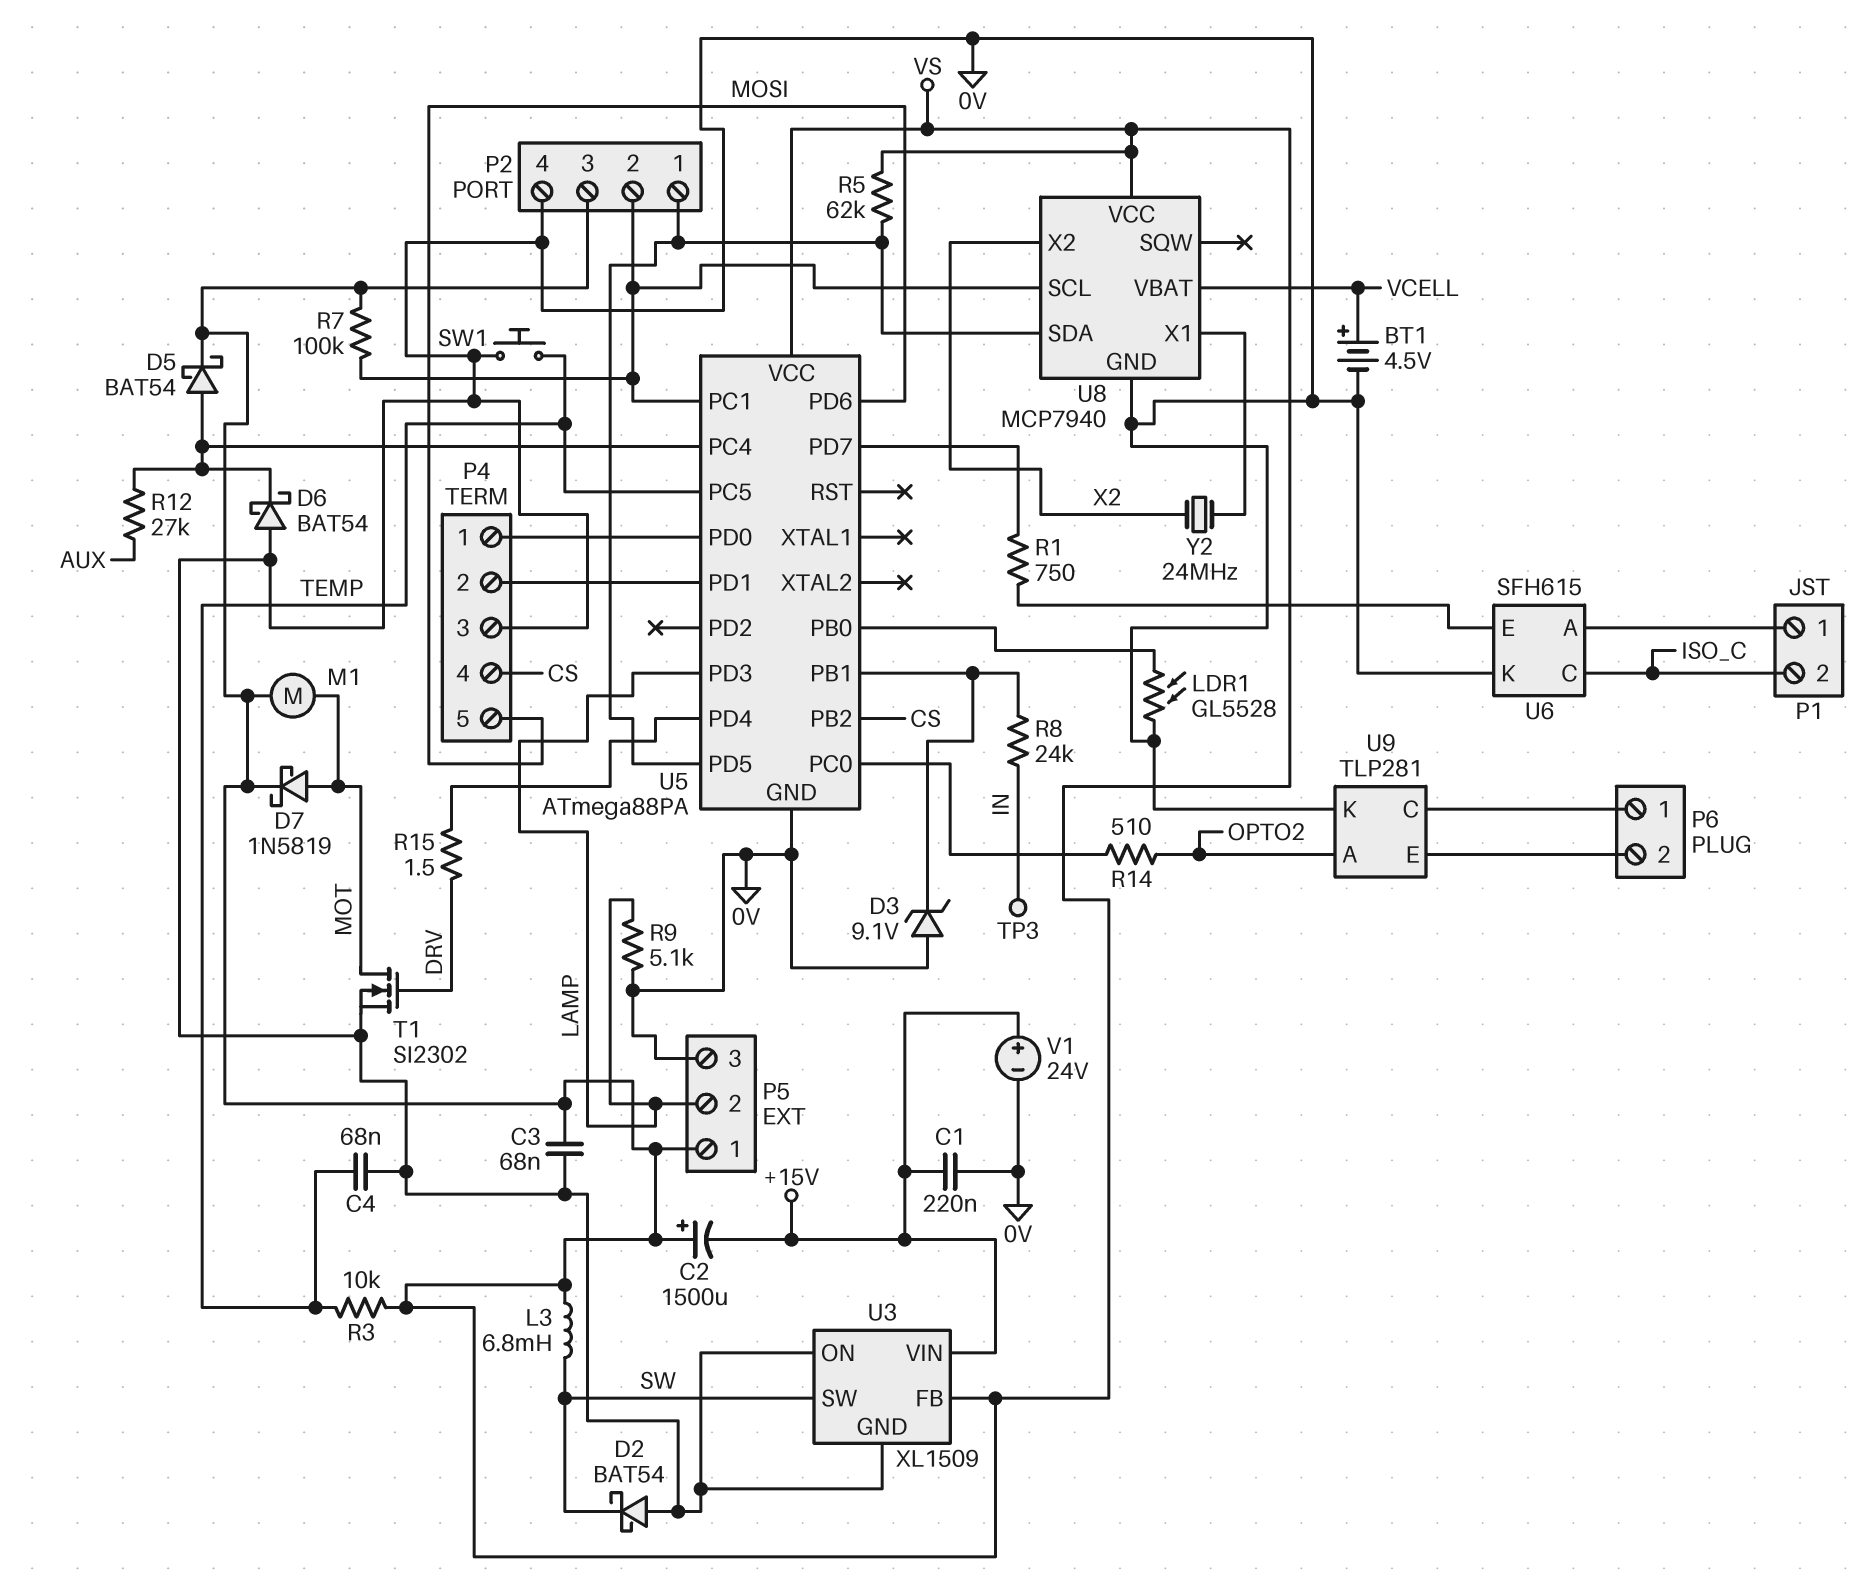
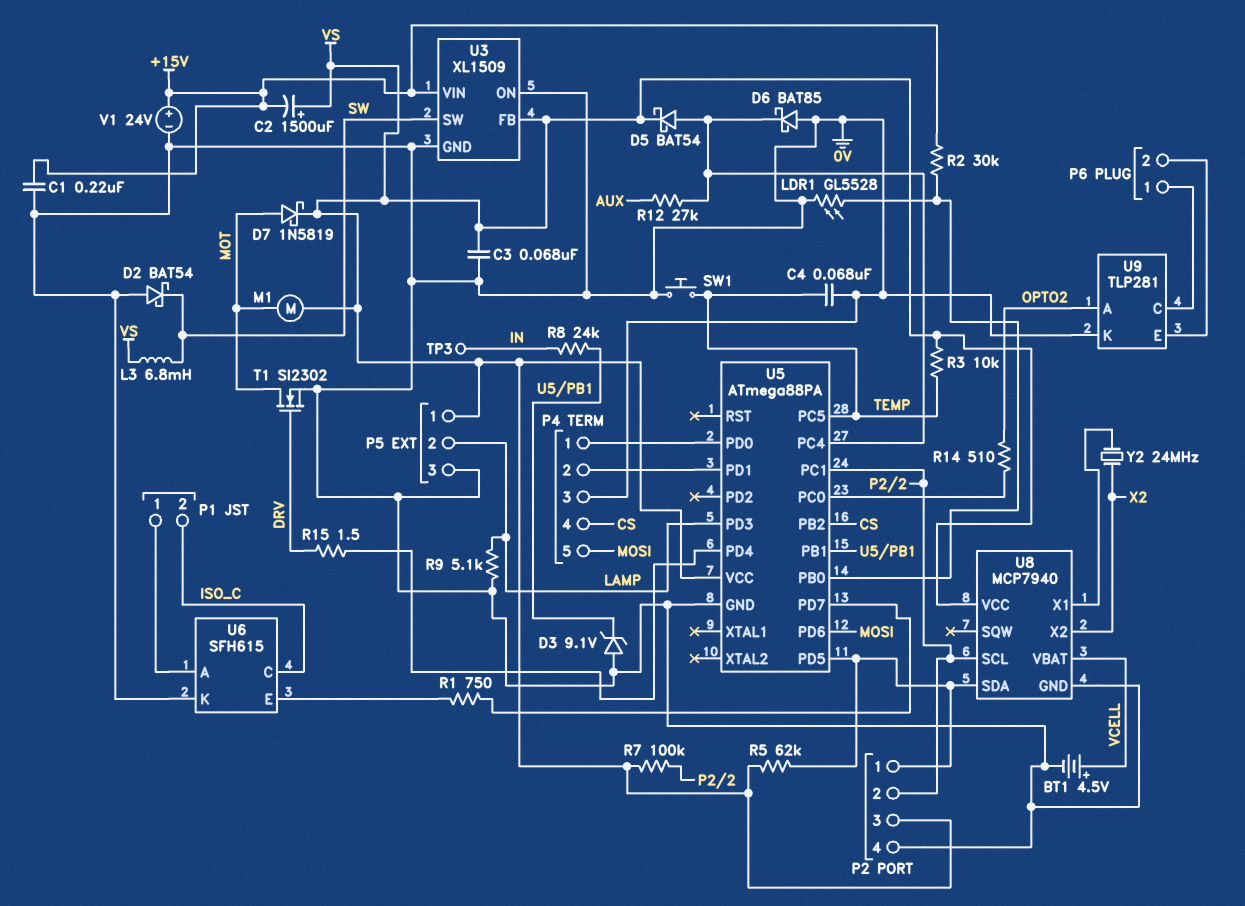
D6: schottky BAT54 (A 0V, K U5/PC4) -> schottky BAT85 (A 0V, K U5/PC4)
R2: none -> 30k (+15V, U5/PB0)

